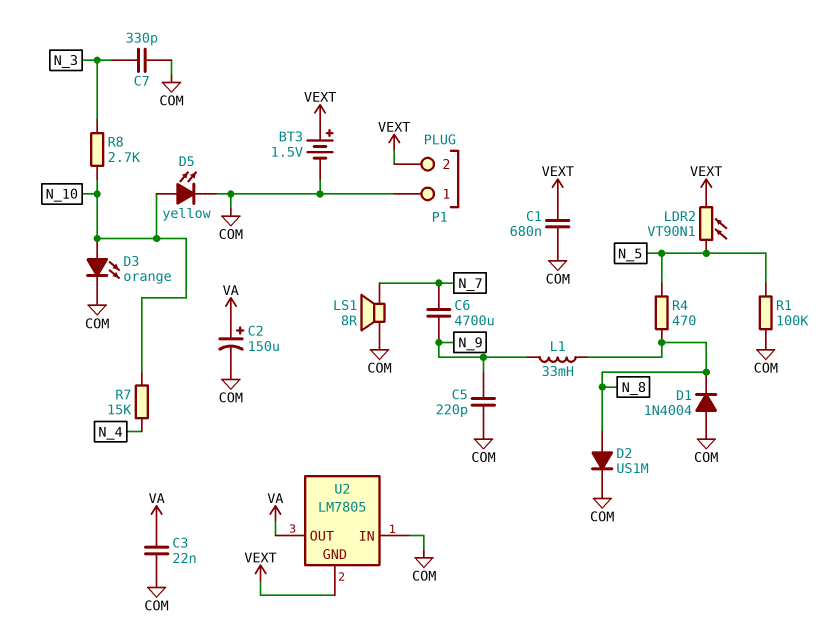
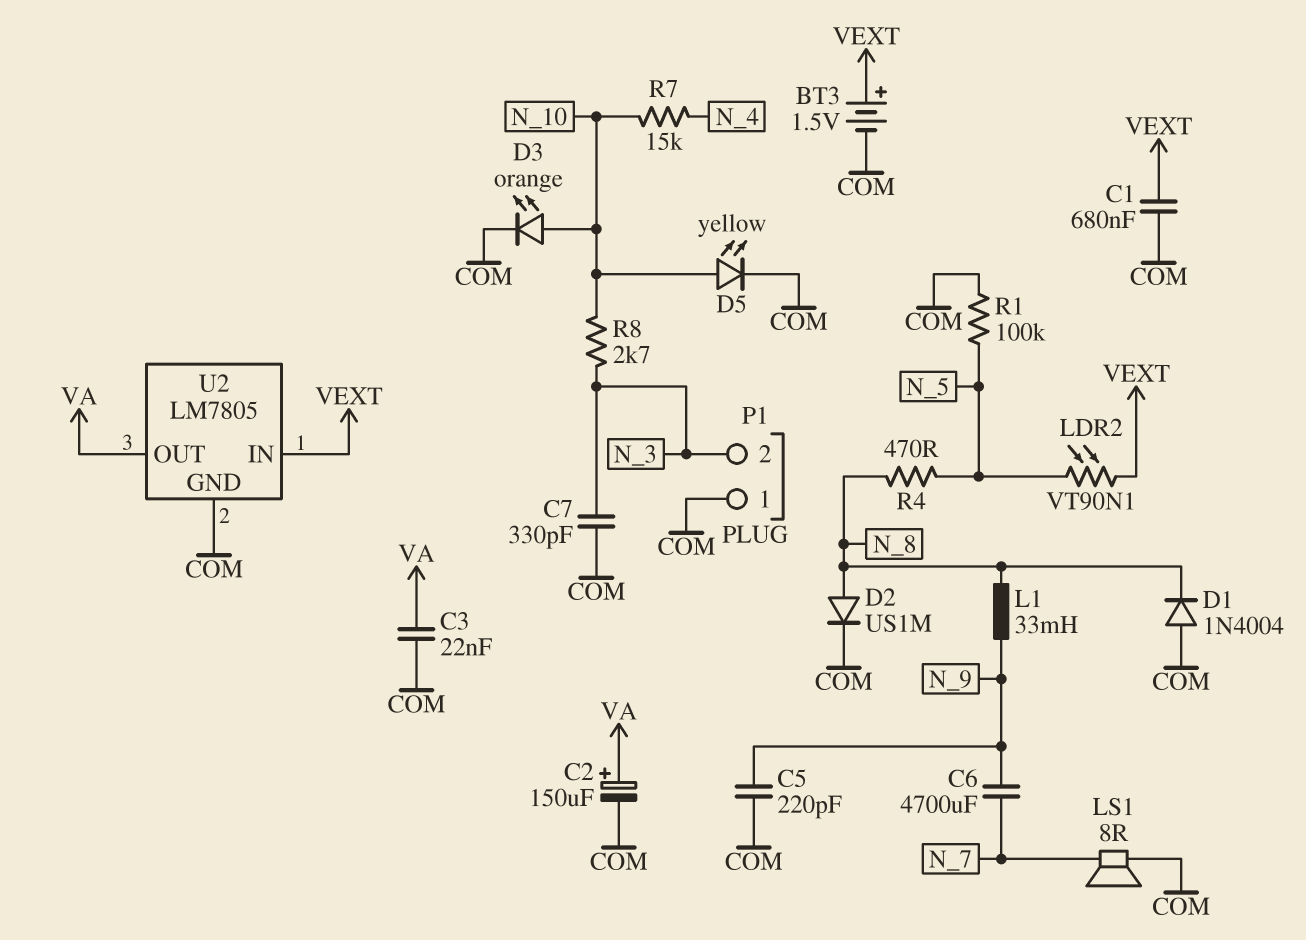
P1 pin 2: VEXT -> N_3
U2 pin GND: VEXT -> COM
U2 pin IN: COM -> VEXT

